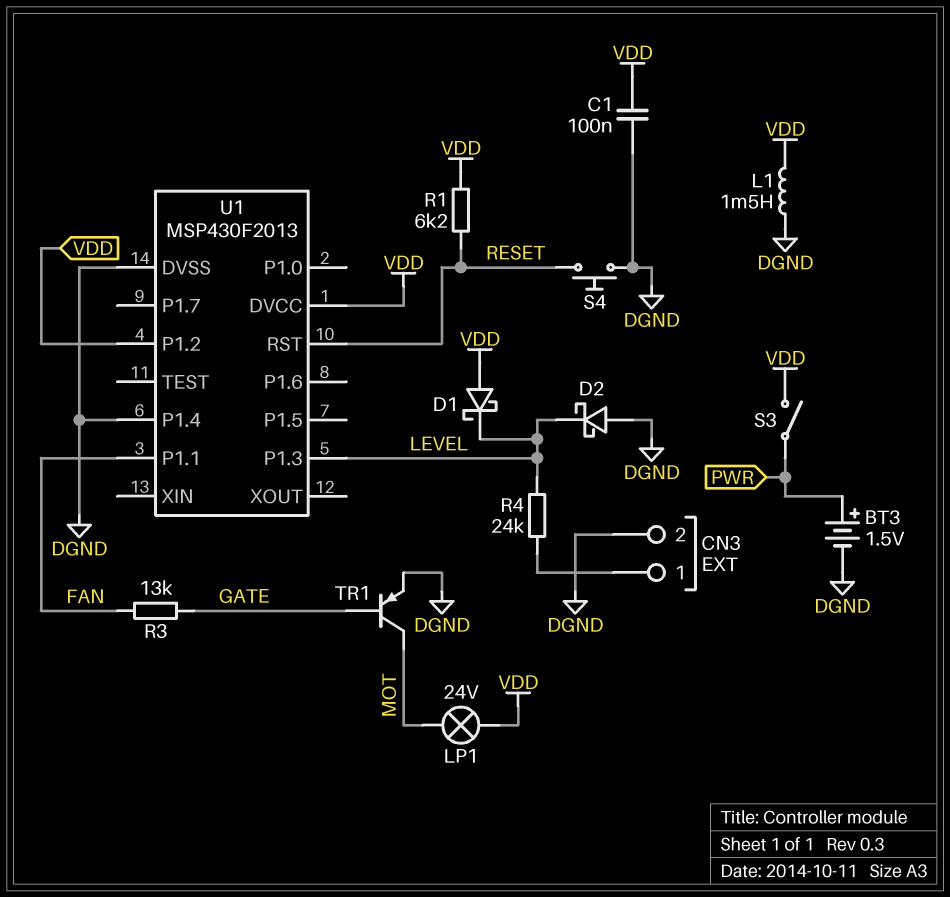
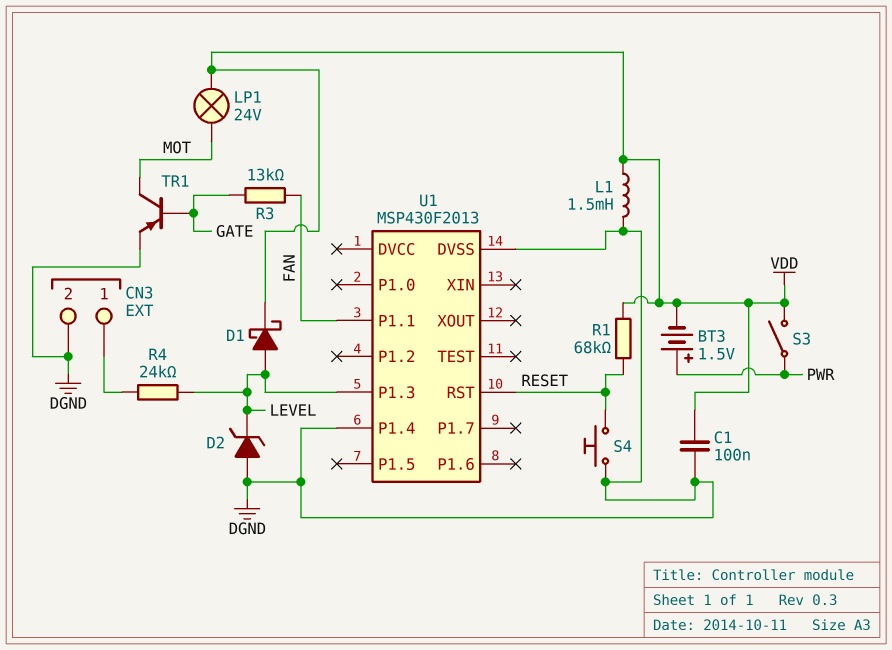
BT3: 1.5V (plus PWR, minus DGND) -> 1.5V (plus PWR, minus VDD)
D1: schottky (A VDD, K LEVEL) -> schottky (A LEVEL, K VDD)
D2: schottky (A DGND, K LEVEL) -> zener (A DGND, K LEVEL)
R1: 6.2k (RESET, VDD) -> 68k (RESET, VDD)
U1 pin DVCC: VDD -> none
U1 pin P1.2: VDD -> none

